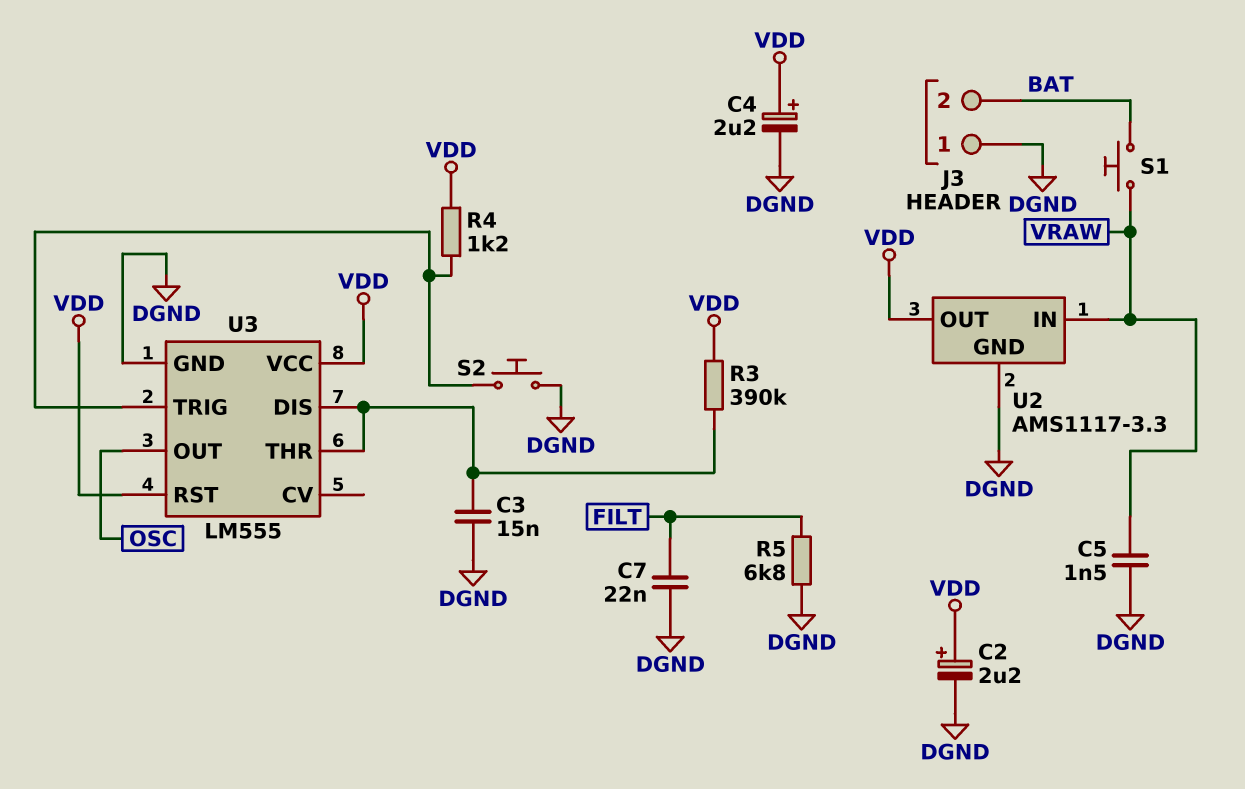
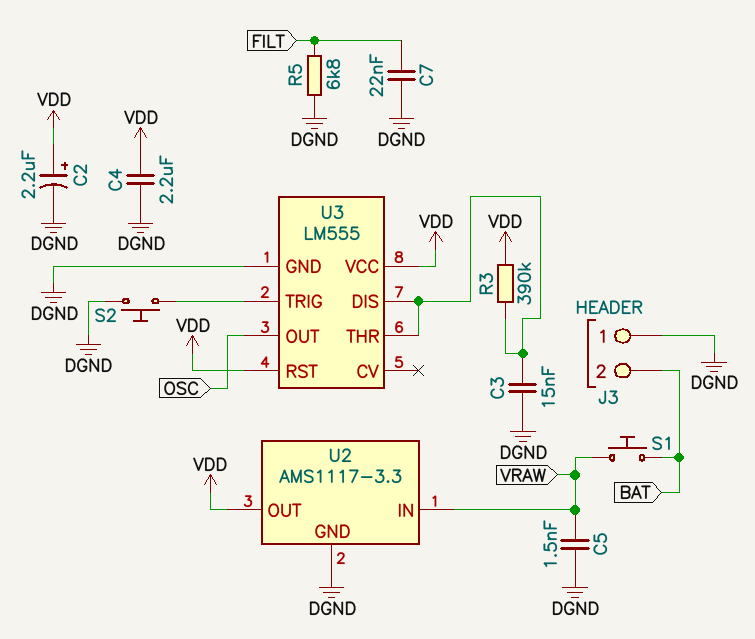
C4: 2.2uF (plus VDD, minus DGND) -> 2.2uF (DGND, VDD)
R4: 1.2k (U3/TRIG, VDD) -> none

